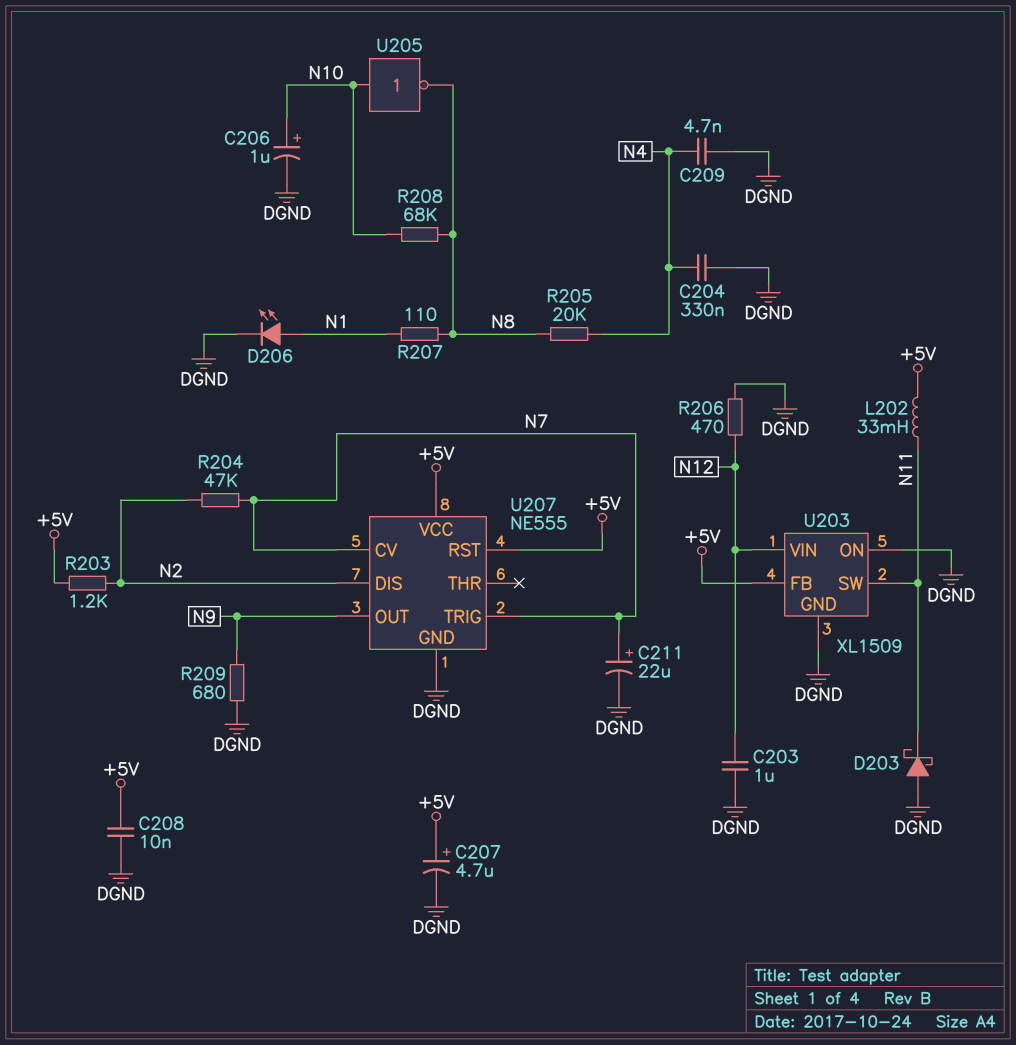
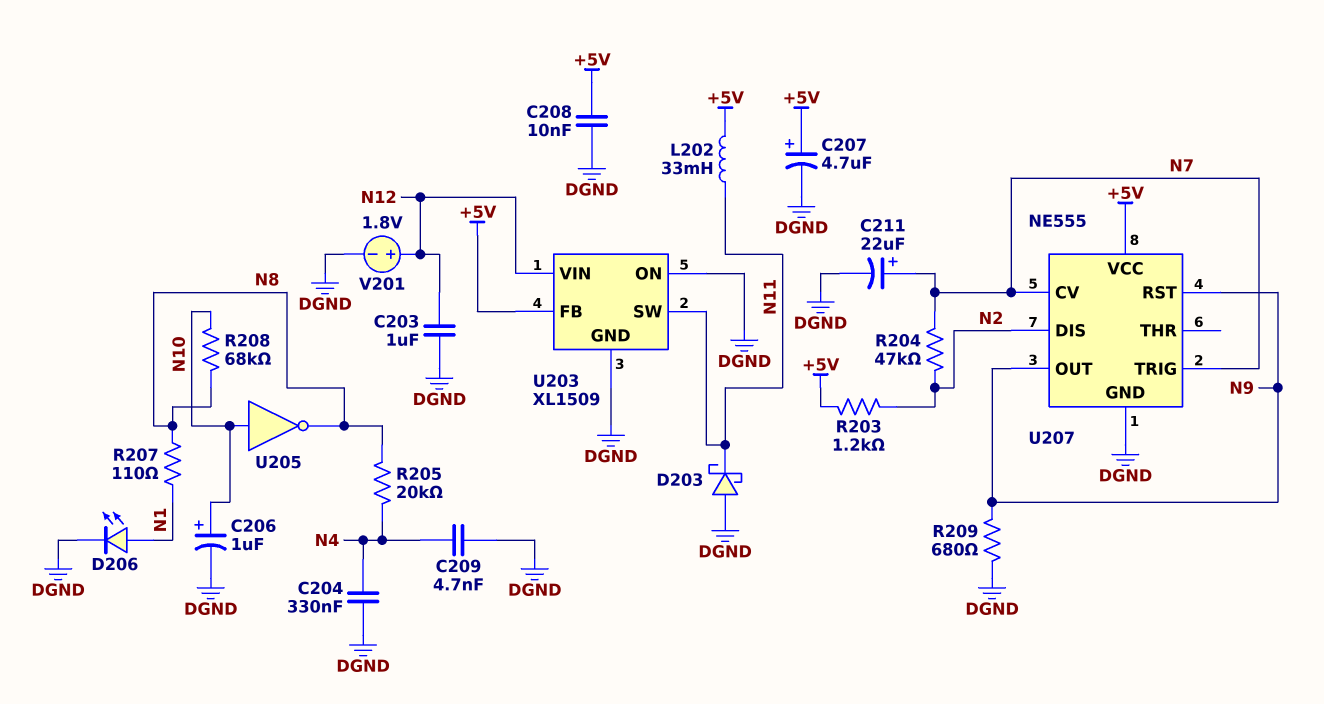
R206: 470 (DGND, N12) -> none
U207 pin RST: +5V -> N9
V201: none -> 1.8V (plus N12, minus DGND)

